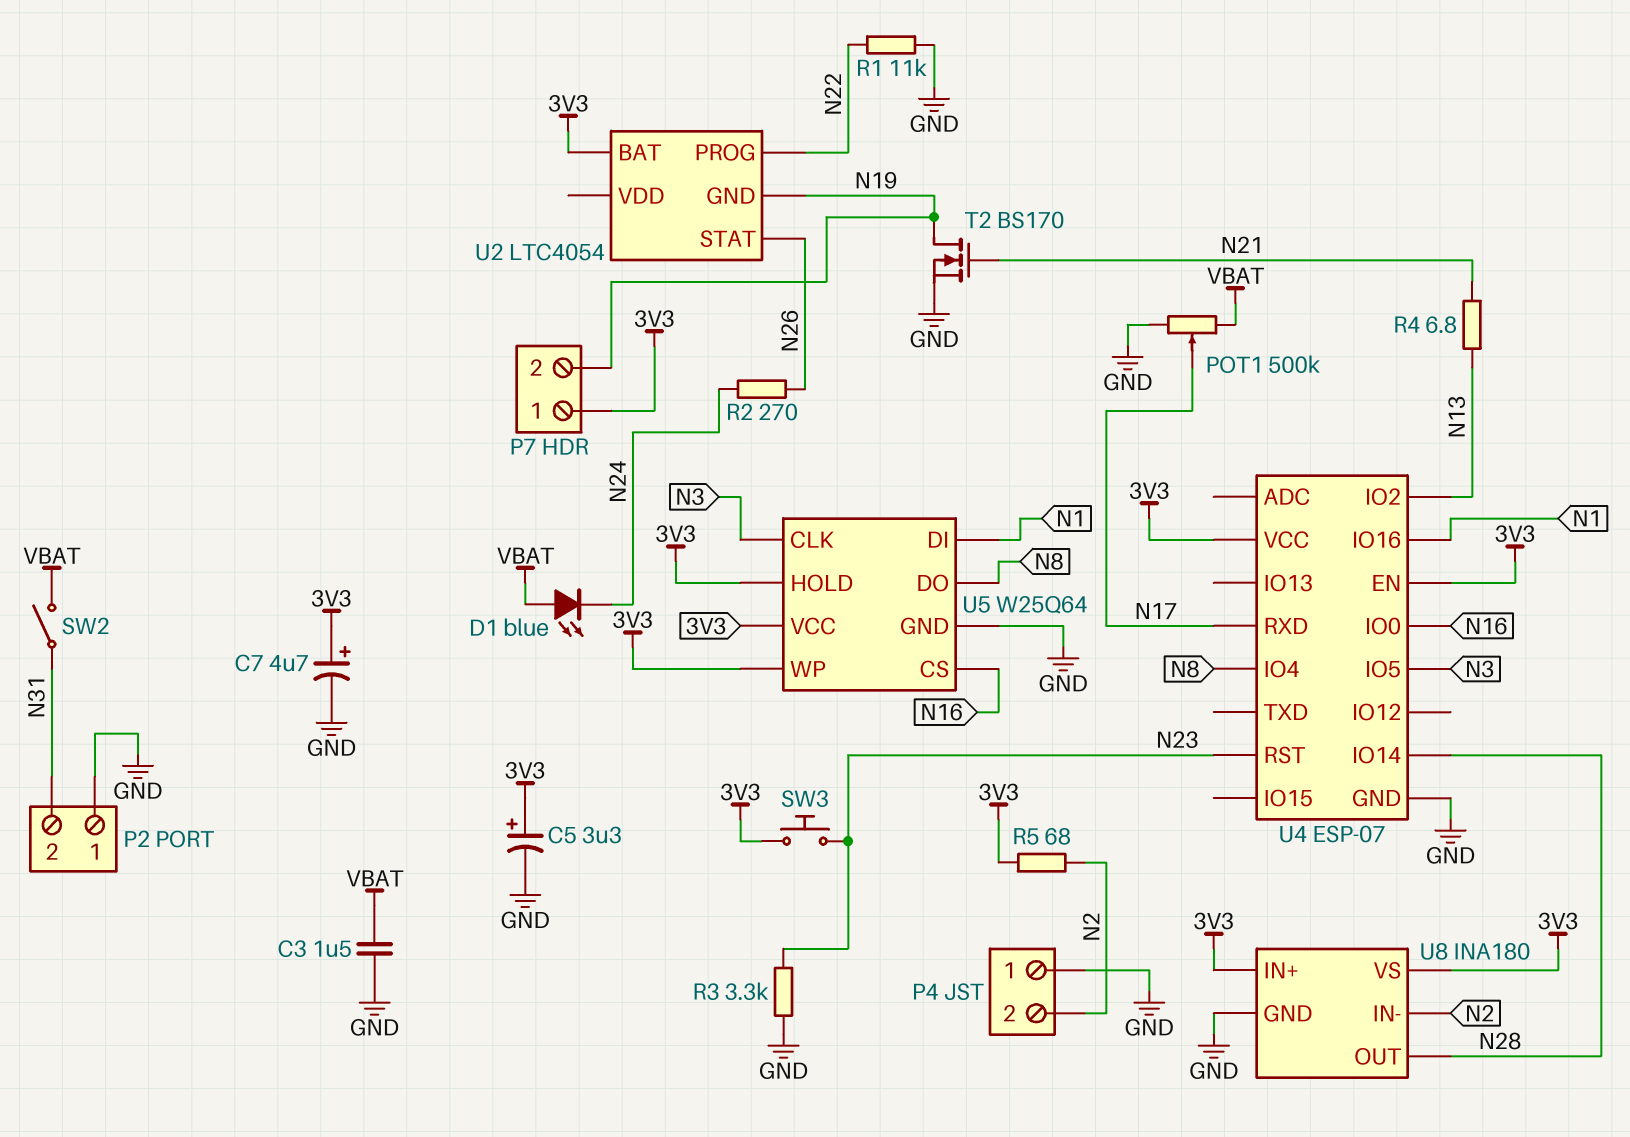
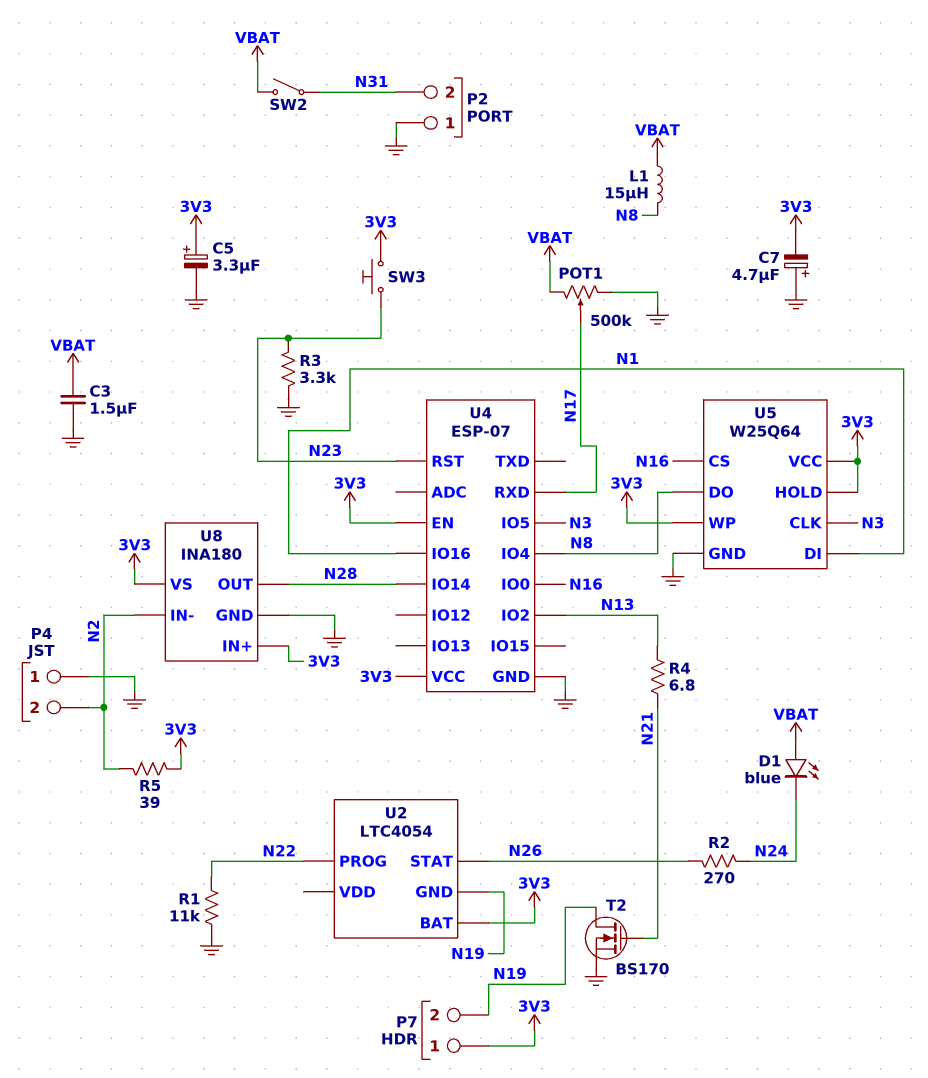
C7: 4.7uF (plus 3V3, minus GND) -> 4.7uF (plus GND, minus 3V3)
L1: none -> 15uH (N8, VBAT)
R5: 68 (3V3, N2) -> 39 (3V3, N2)

